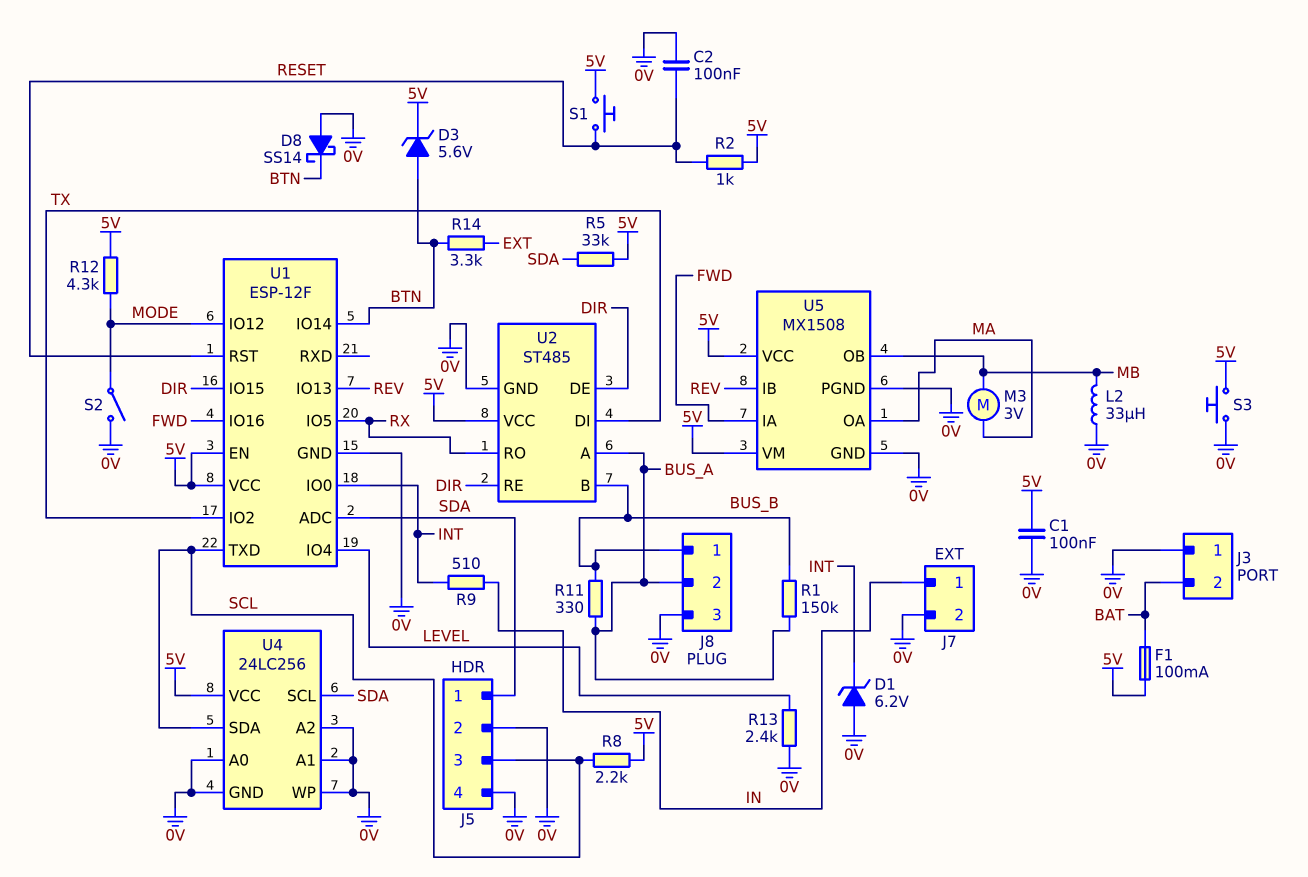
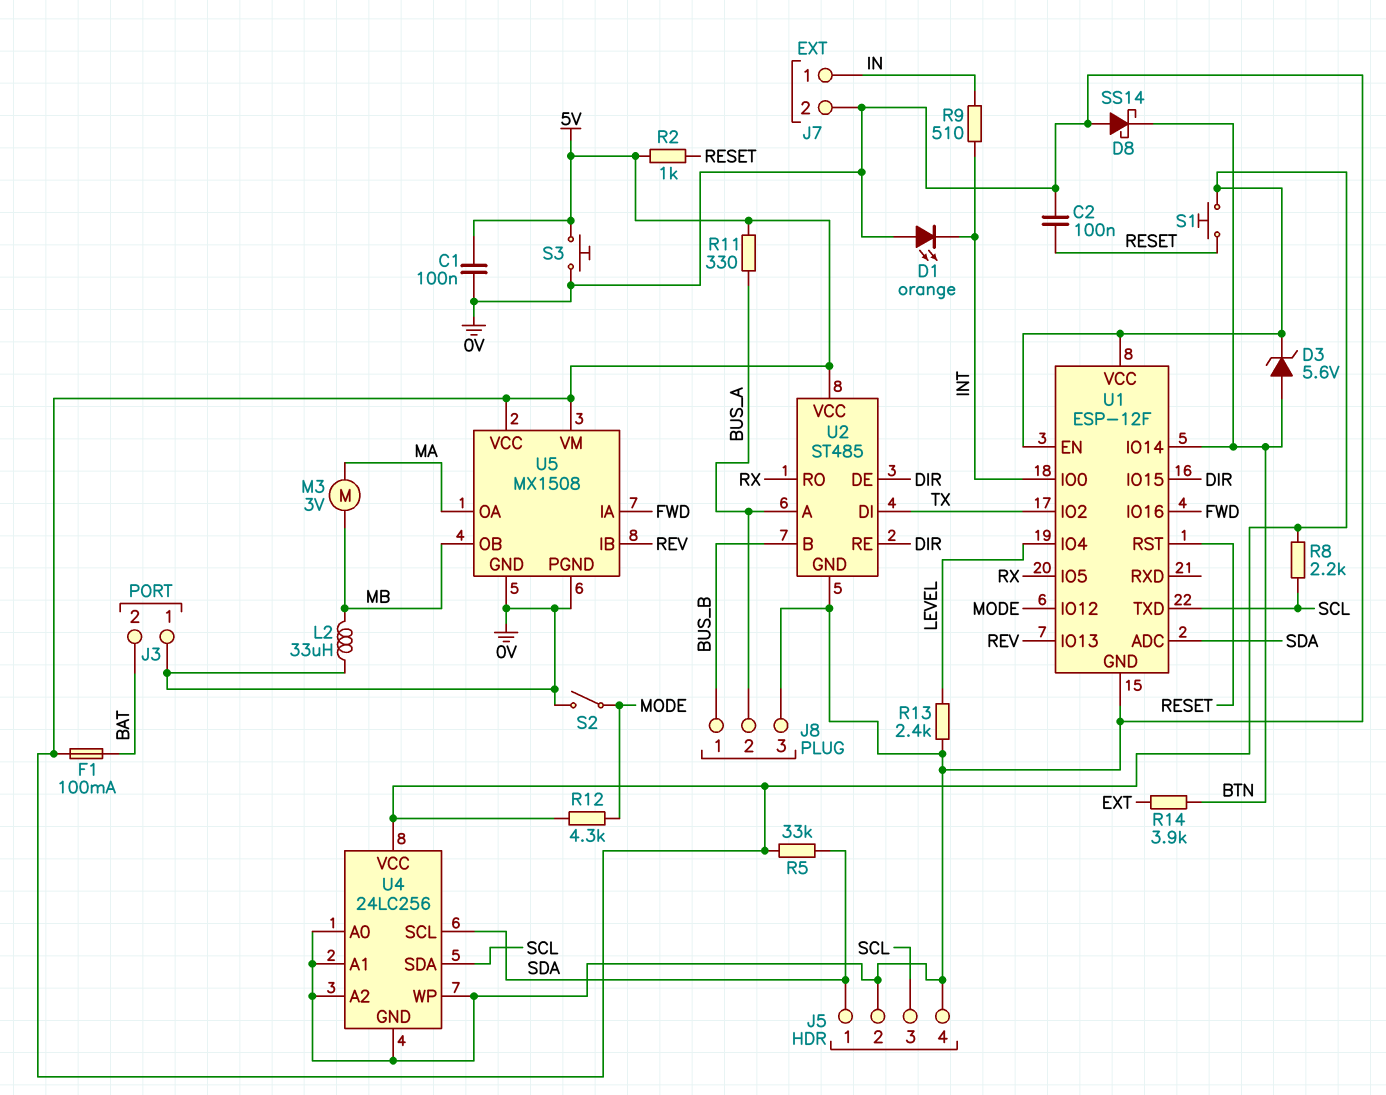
D1: zener 6.2V (A 0V, K INT) -> LED orange (A 0V, K INT)
R1: 150k (BUS_A, BUS_B) -> none
R11: 330 (BUS_A, BUS_B) -> 330 (5V, BUS_A)
R14: 3.3k (BTN, EXT) -> 3.9k (BTN, EXT)

